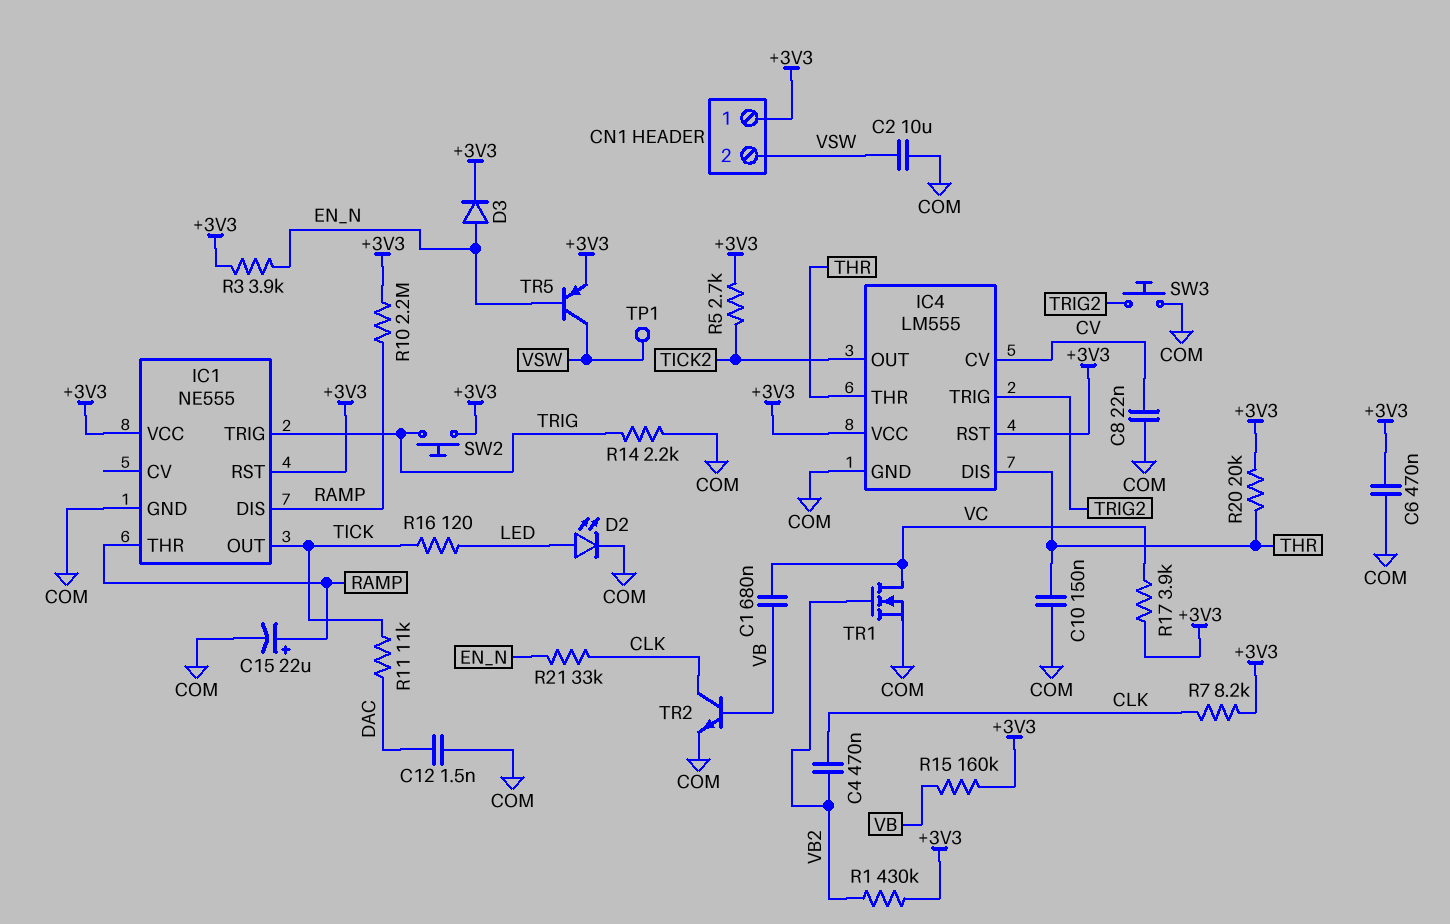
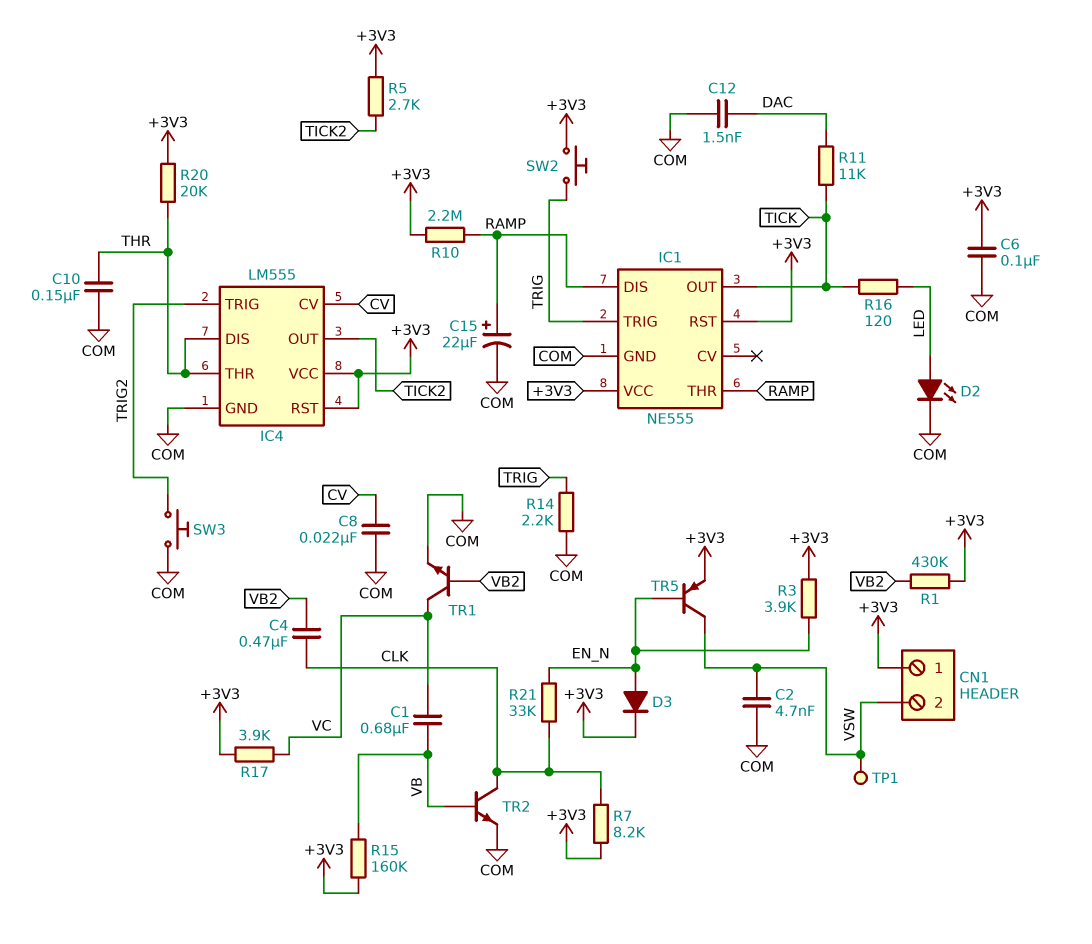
C2: 10uF (COM, VSW) -> 4.7nF (COM, VSW)
C6: 470nF (+3V3, COM) -> 100nF (+3V3, COM)
TR1: NMOS (G VB2, D VC, S COM) -> NPN (B VB2, C VC, E COM)

